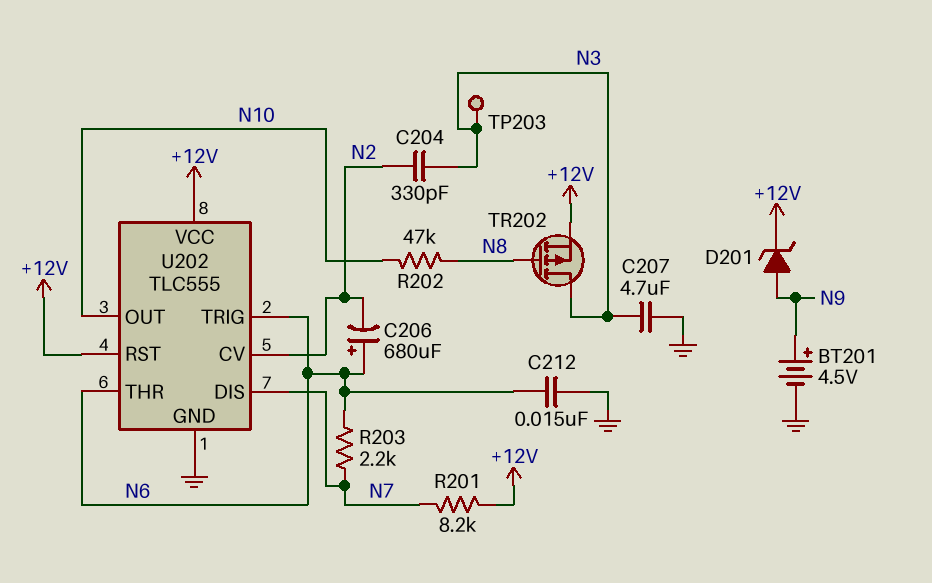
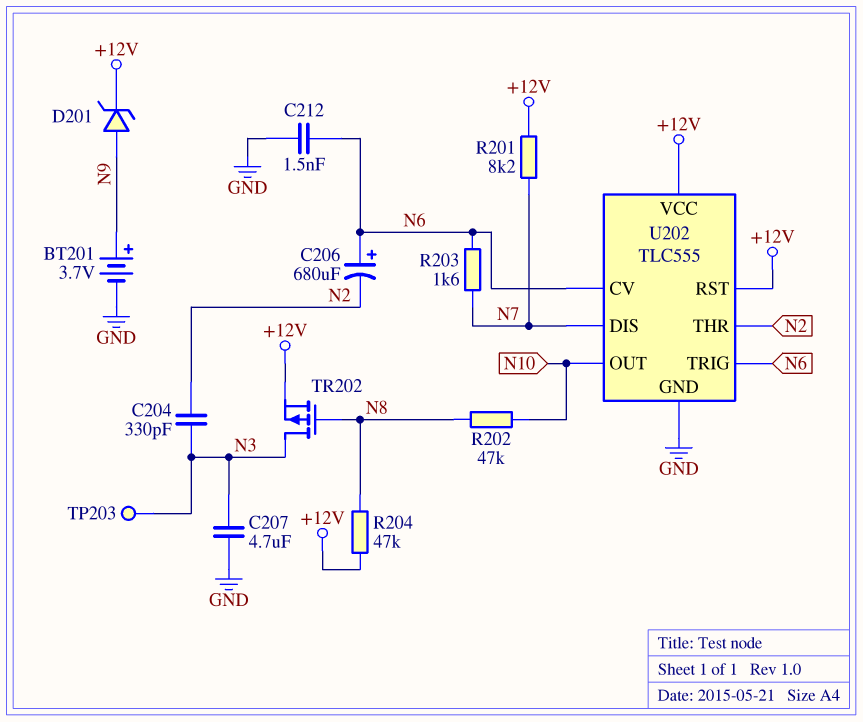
BT201: 4.5V (plus N9, minus GND) -> 3.7V (plus N9, minus GND)
C212: 15nF (GND, N6) -> 1.5nF (GND, N6)
R203: 2.2k (N6, N7) -> 1.6k (N6, N7)
R204: none -> 47k (+12V, N8)
U202 pin CV: N2 -> N6
U202 pin THR: N6 -> N2

